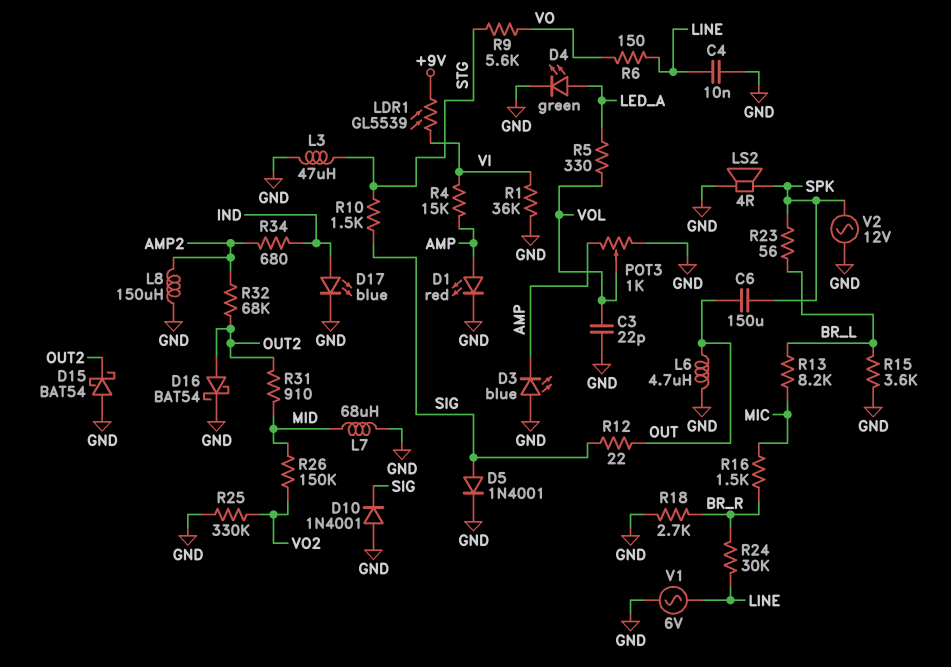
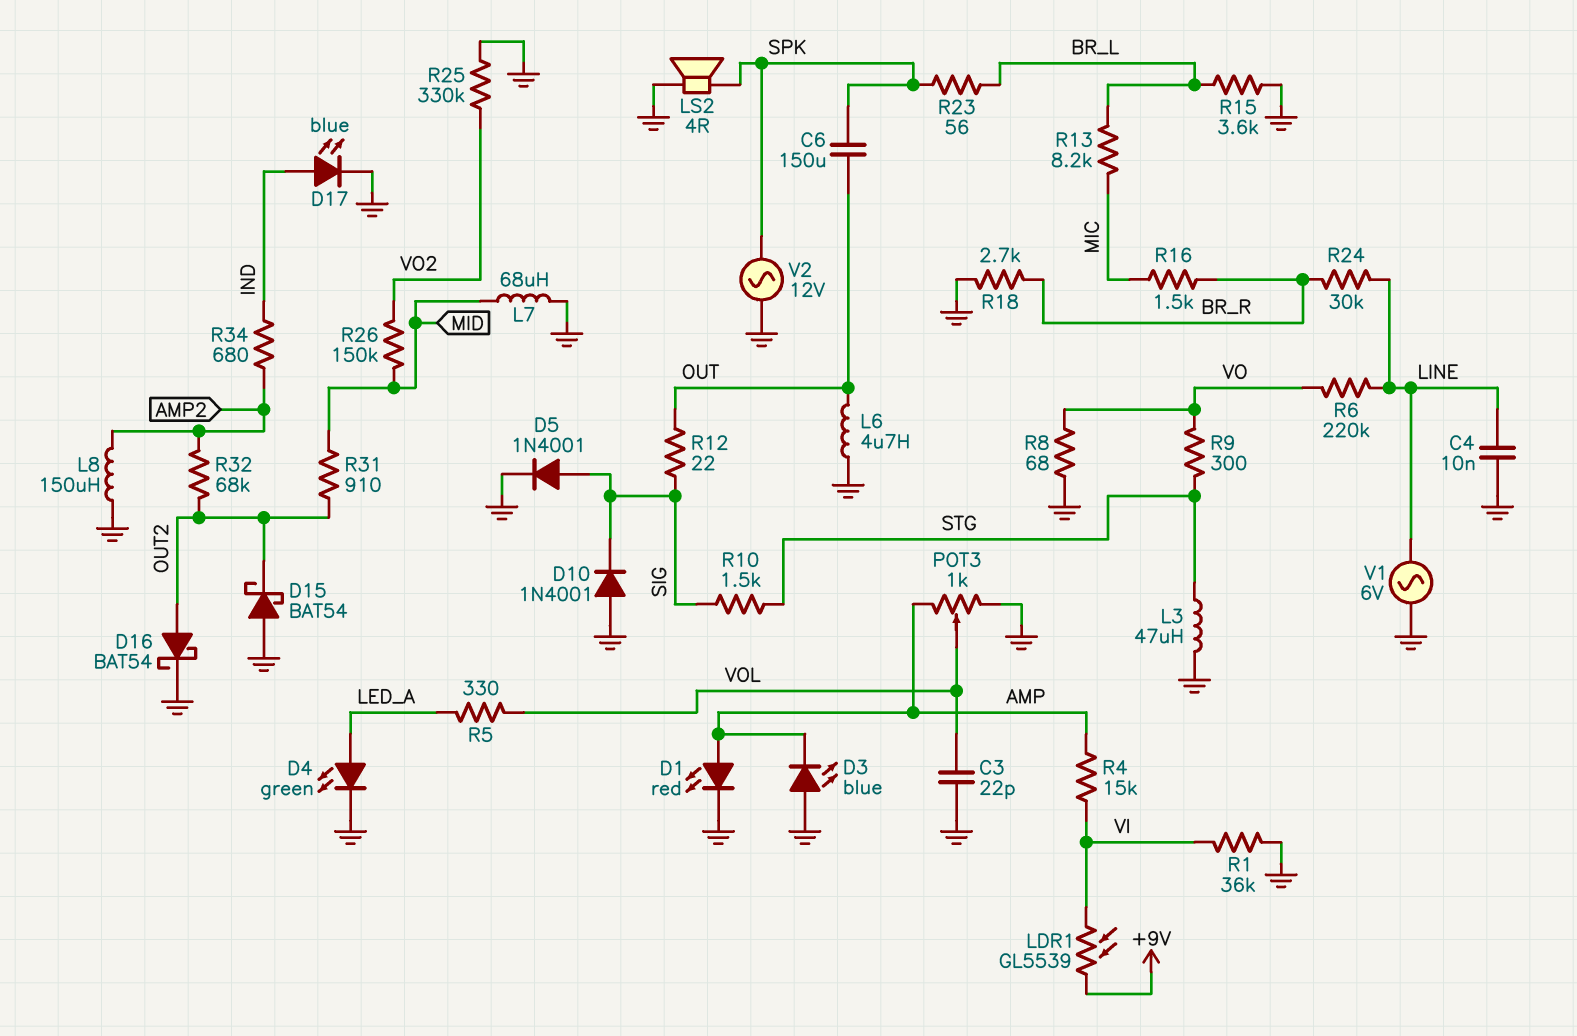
R6: 150 (LINE, VO) -> 220k (LINE, VO)
R8: none -> 68 (GND, VO)
R9: 5.6k (STG, VO) -> 300 (STG, VO)

